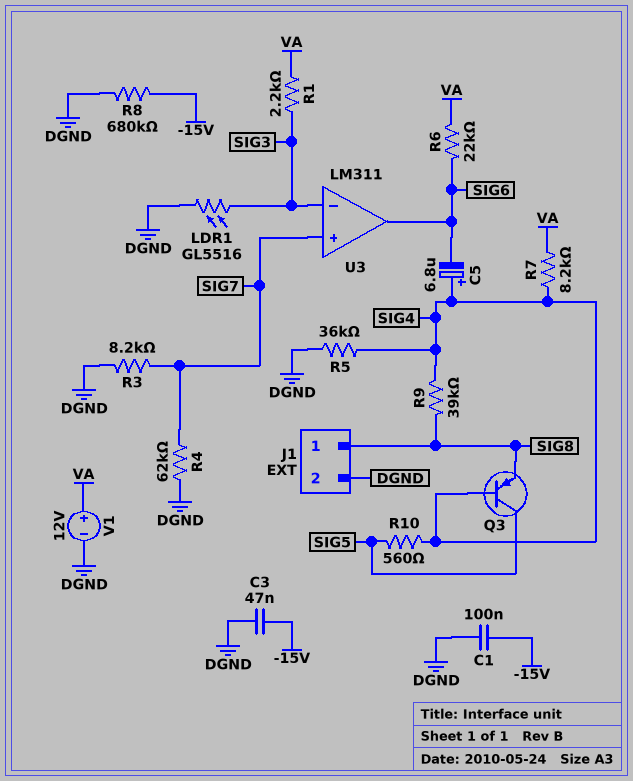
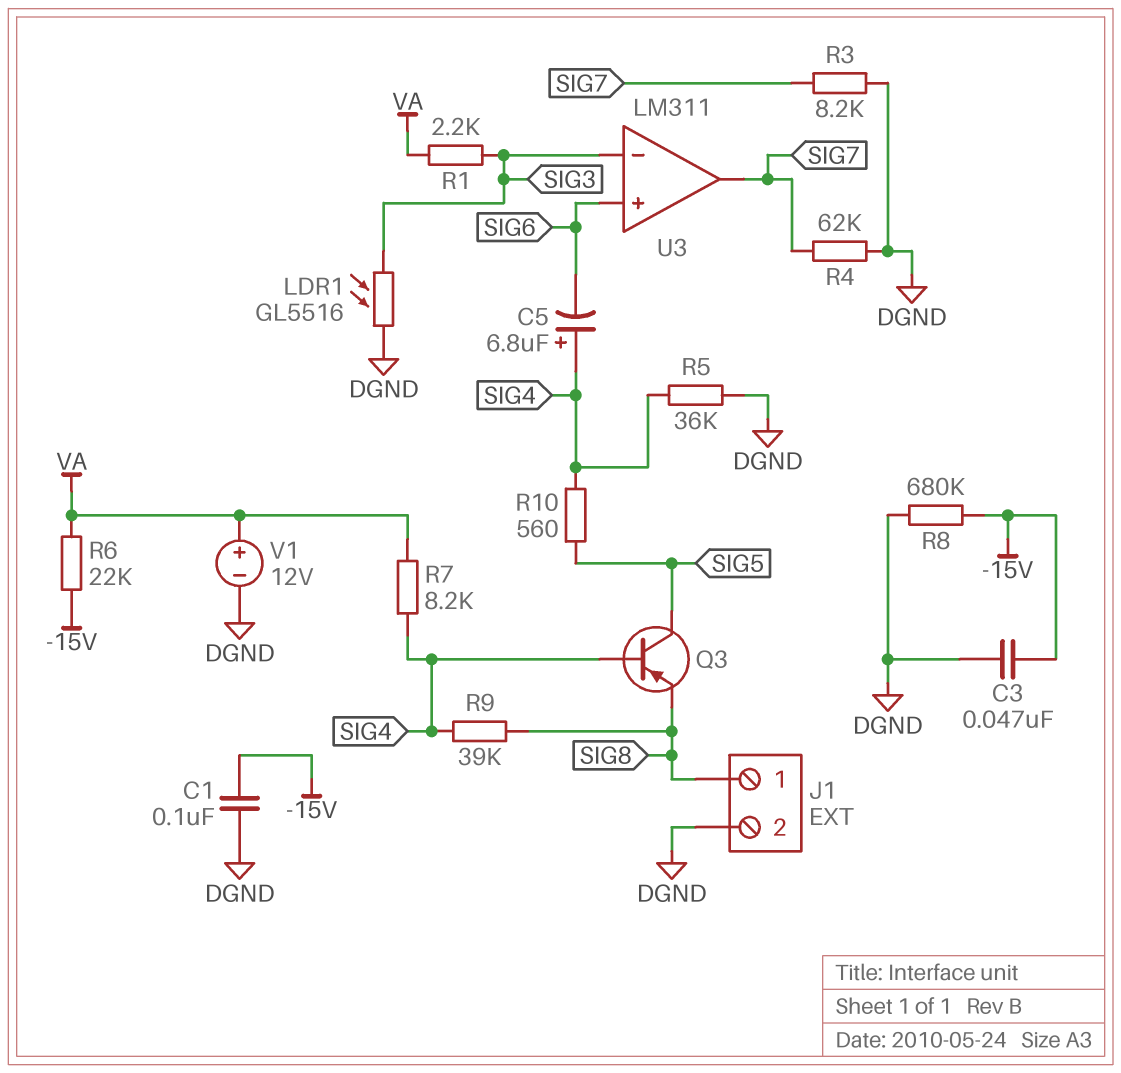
R6: 22k (SIG6, VA) -> 22k (-15V, VA)
U3 pin in+: SIG7 -> SIG6
U3 pin out: SIG6 -> SIG7

